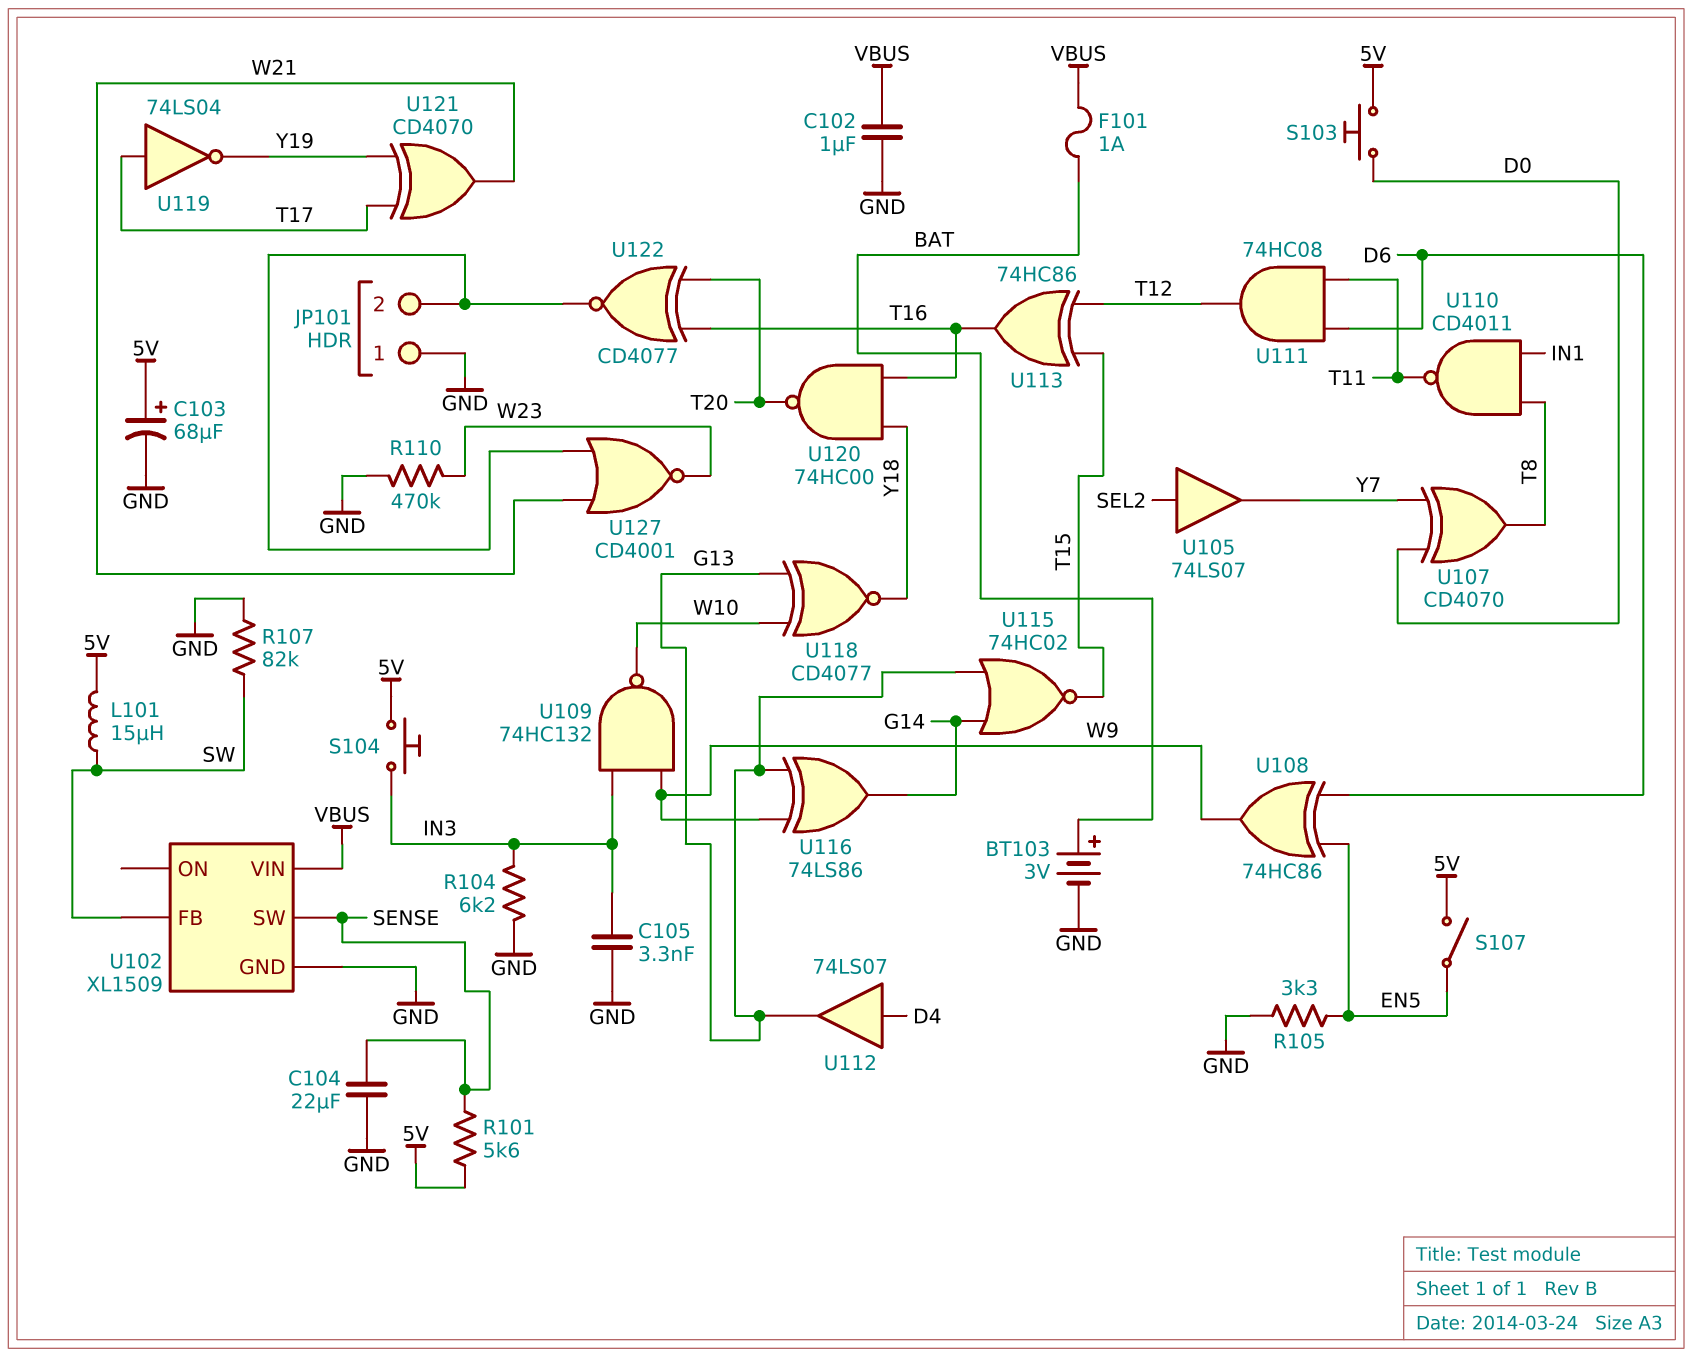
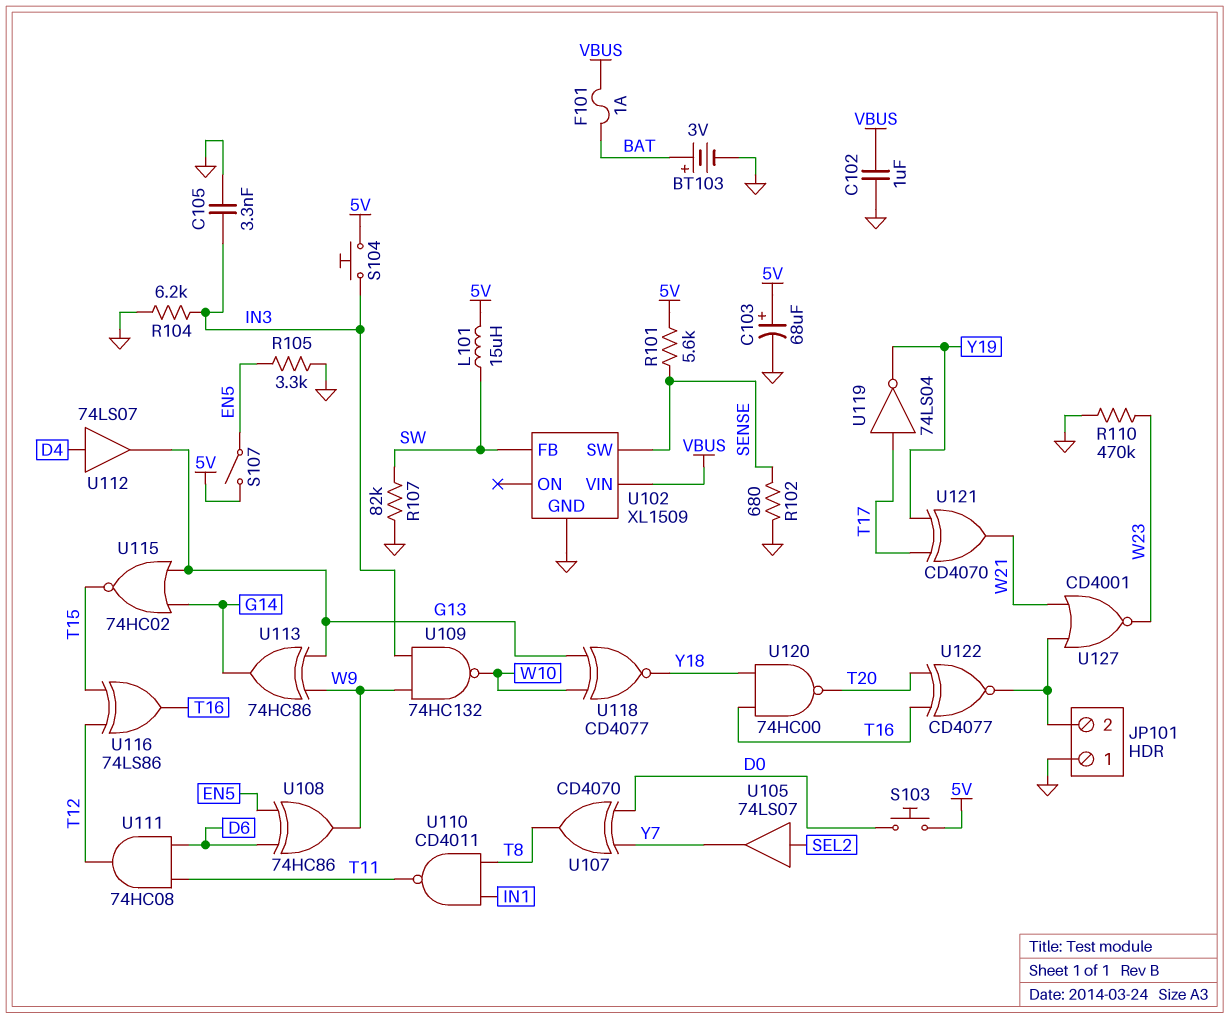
C104: 22uF (GND, SENSE) -> none
R102: none -> 680 (GND, SENSE)
U113: XOR 74HC86 (in T12, in T15, out T16) -> XOR 74HC86 (in G13, in W9, out G14)
U116: XOR 74LS86 (in G13, in W9, out G14) -> XOR 74LS86 (in T12, in T15, out T16)

